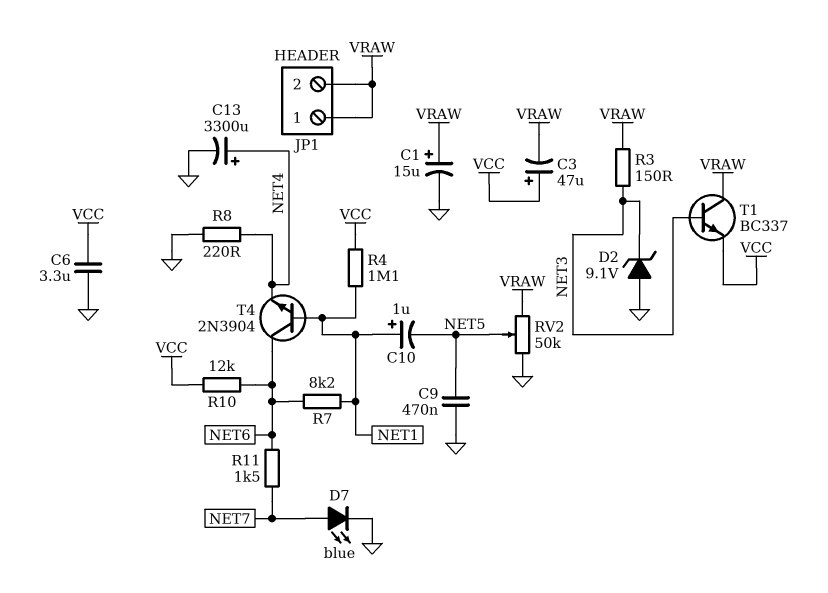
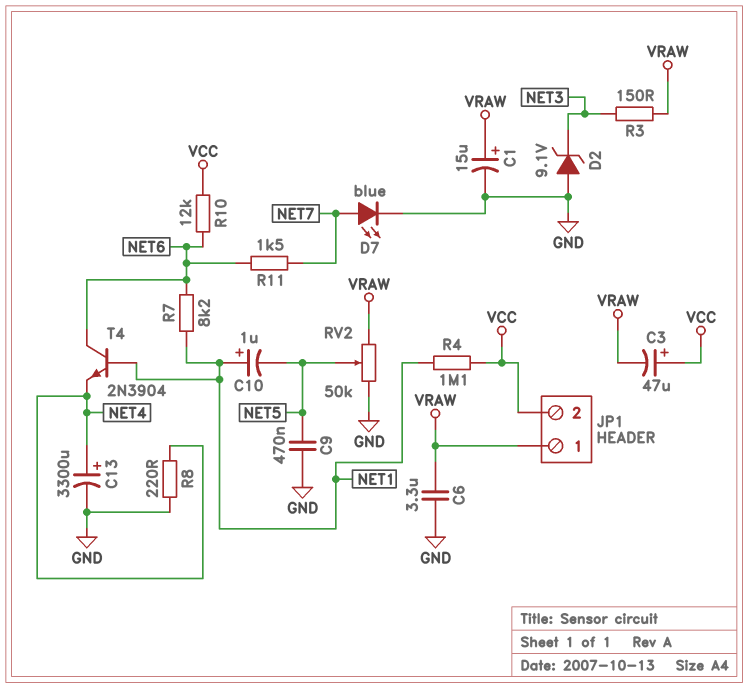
C6: 3.3uF (GND, VCC) -> 3.3uF (GND, VRAW)
JP1 pin 2: VRAW -> VCC
T1: NPN BC337 (B NET3, C VRAW, E VCC) -> none

